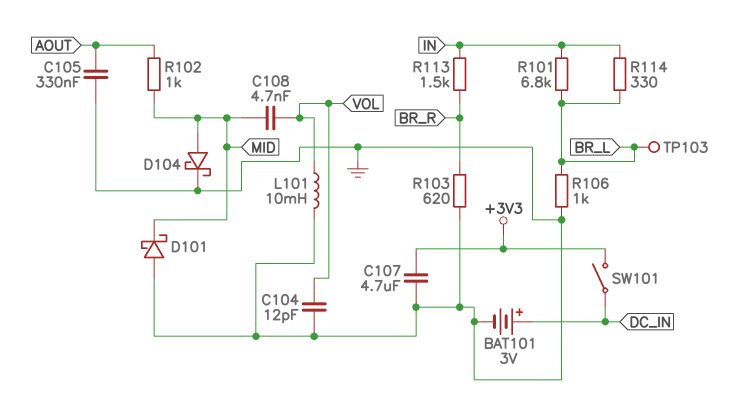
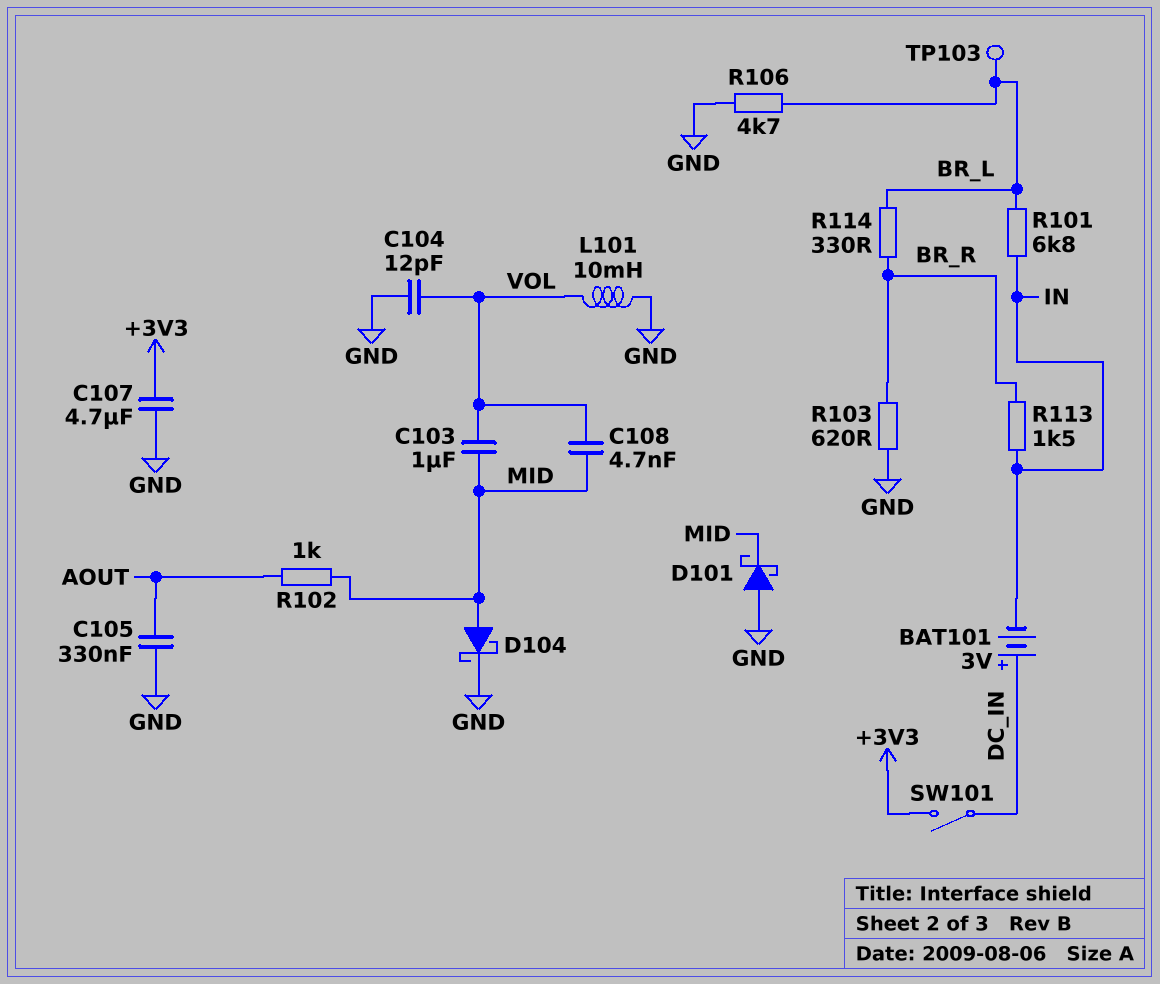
BAT101: 3V (plus DC_IN, minus GND) -> 3V (plus DC_IN, minus IN)
C103: none -> 1uF (MID, VOL)
R106: 1k (BR_L, GND) -> 4.7k (BR_L, GND)
R114: 330 (BR_L, IN) -> 330 (BR_L, BR_R)

